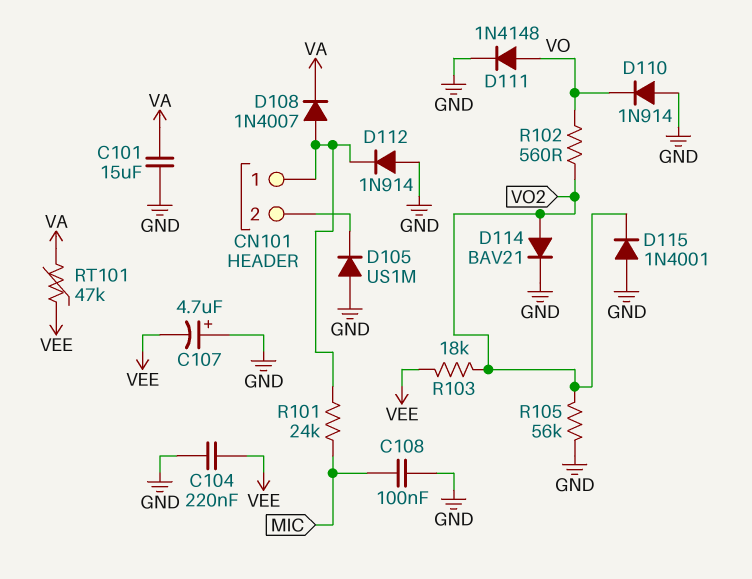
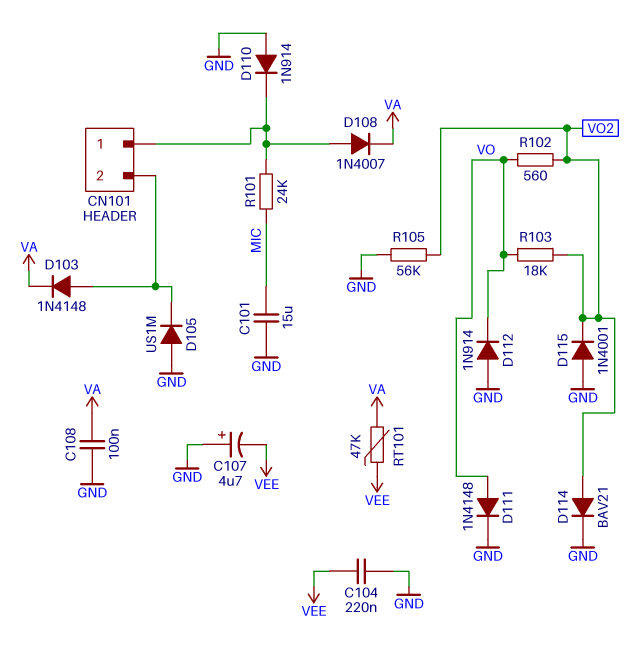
C101: 15uF (GND, VA) -> 15uF (GND, MIC)
C108: 100nF (GND, MIC) -> 100nF (GND, VA)
D103: none -> diode 1N4148 (A CN101/2, K VA)
D110: diode 1N914 (A GND, K VO) -> diode 1N914 (A GND, K CN101/1)
D112: diode 1N914 (A GND, K CN101/1) -> diode 1N914 (A GND, K VO)
R103: 18k (VEE, VO2) -> 18k (VO, VO2)

